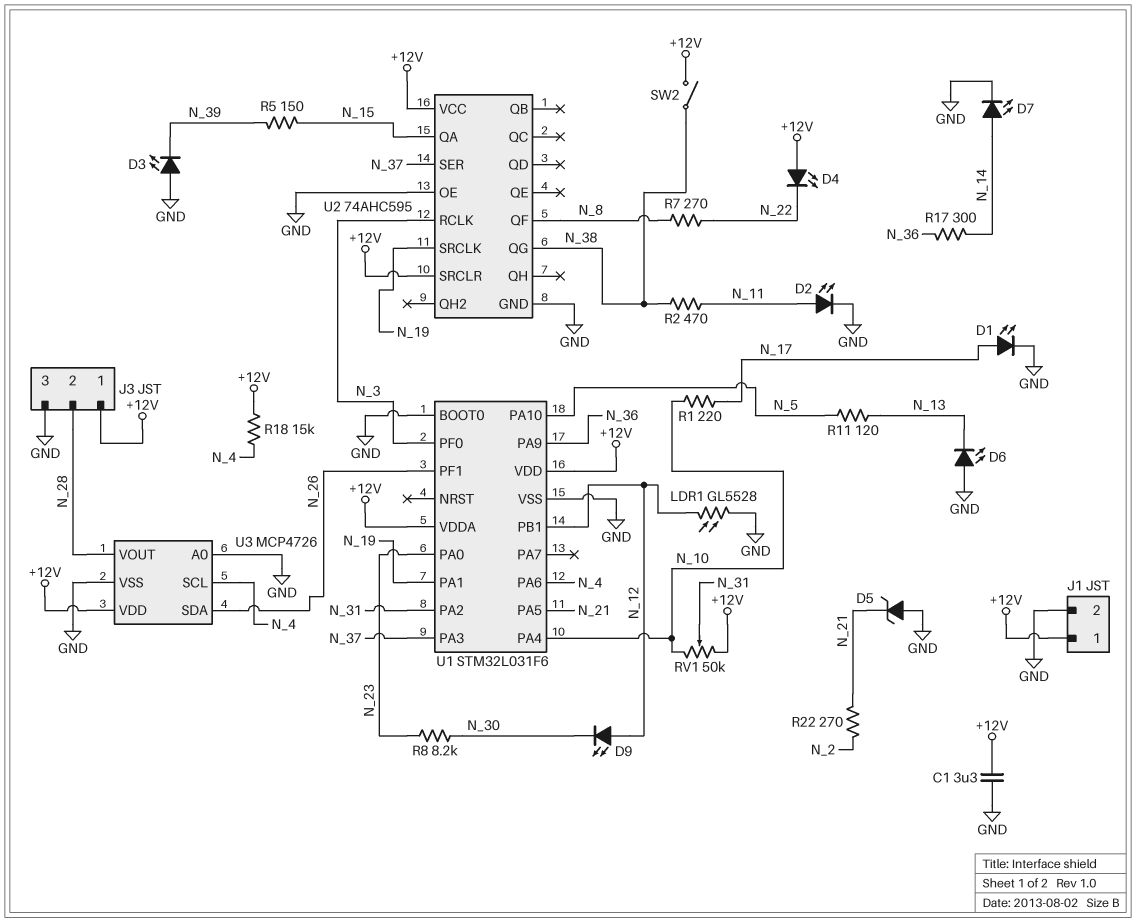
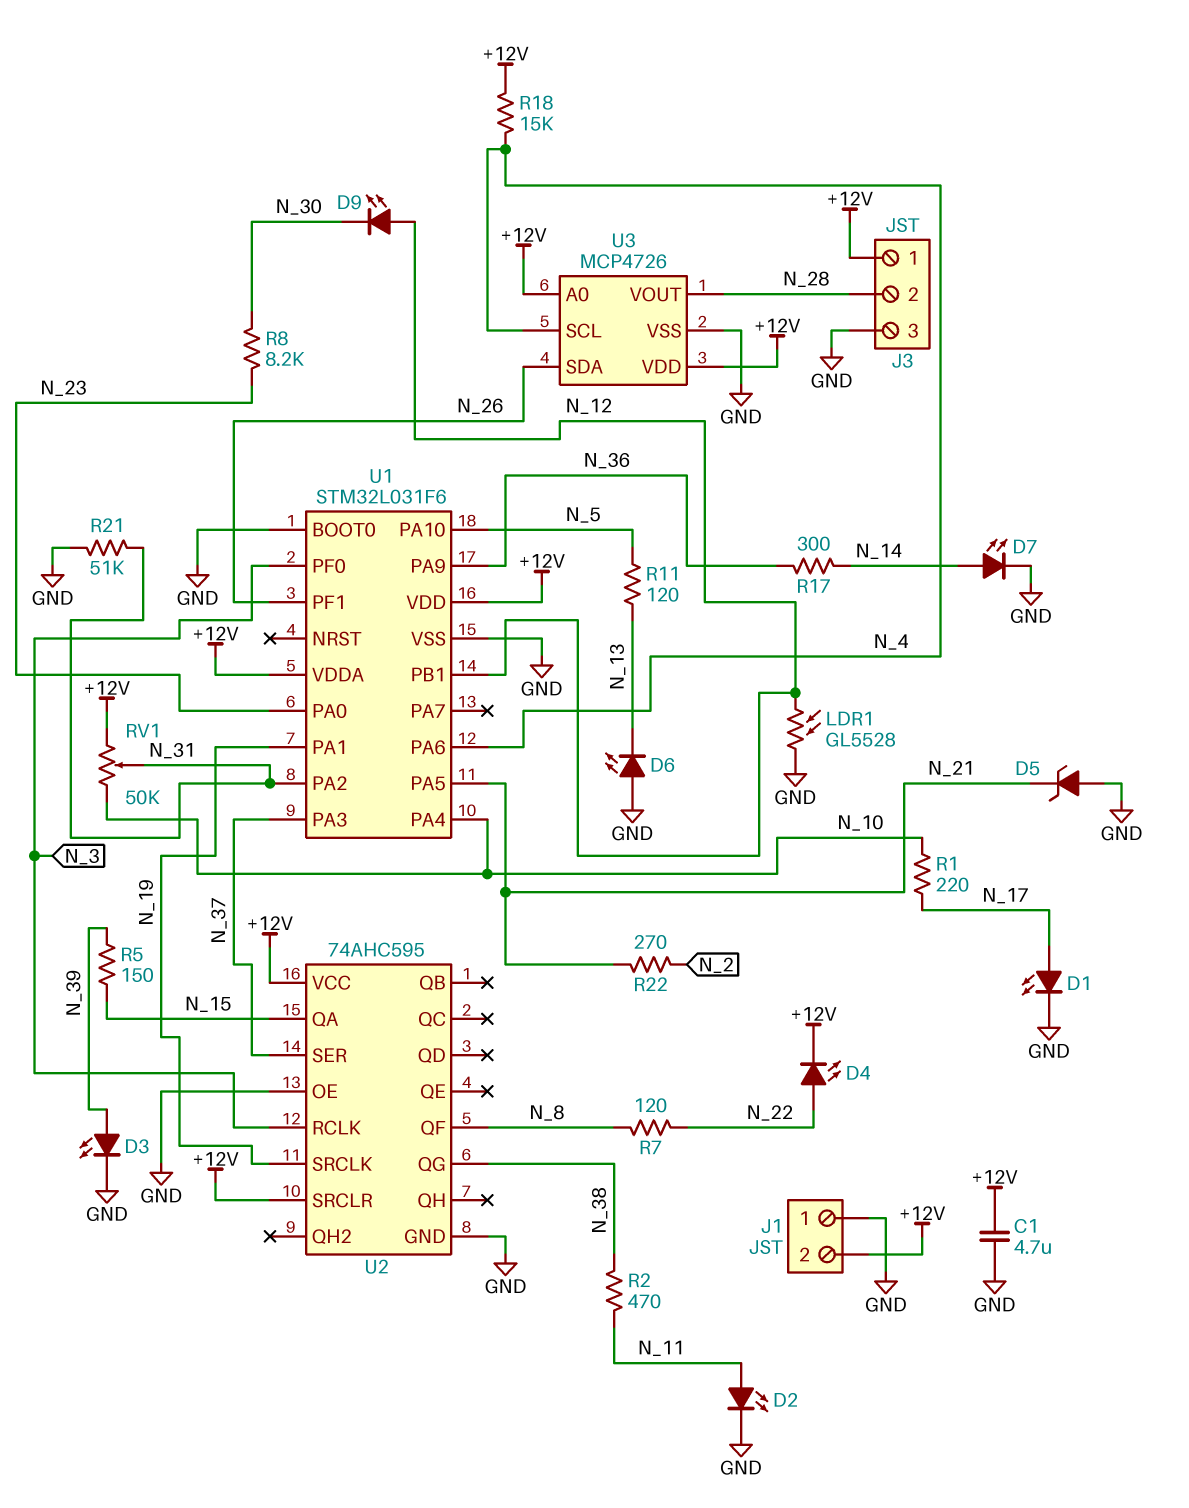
C1: 3.3uF (+12V, GND) -> 4.7uF (+12V, GND)
D3: LED (A GND, K N_39) -> LED (A N_39, K GND)
D4: LED (A +12V, K N_22) -> LED (A N_22, K +12V)
J1 pin 1: +12V -> GND
J1 pin 2: GND -> +12V
R7: 270 (N_8, N_22) -> 120 (N_8, N_22)
R21: none -> 51k (GND, N_31)
SW2: switch (+12V, N_38) -> none
U3 pin A0: GND -> +12V

